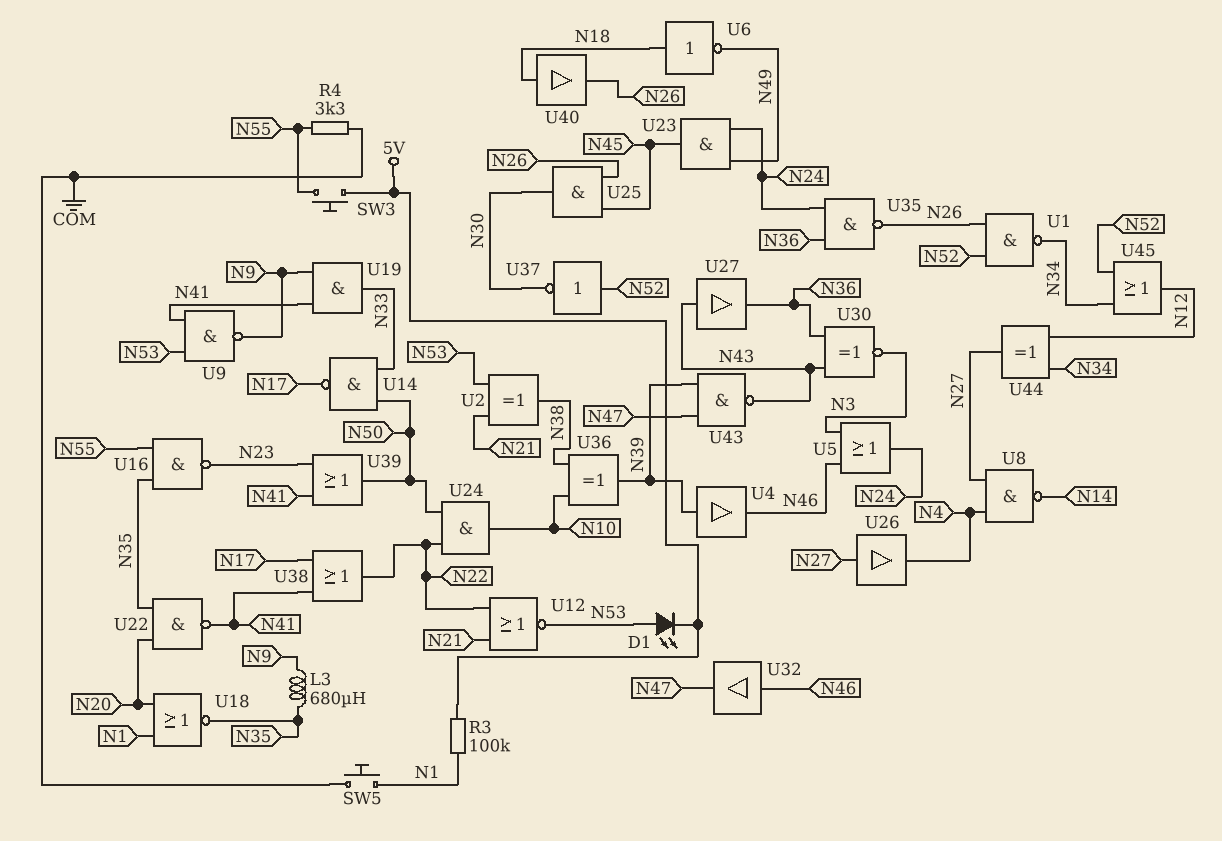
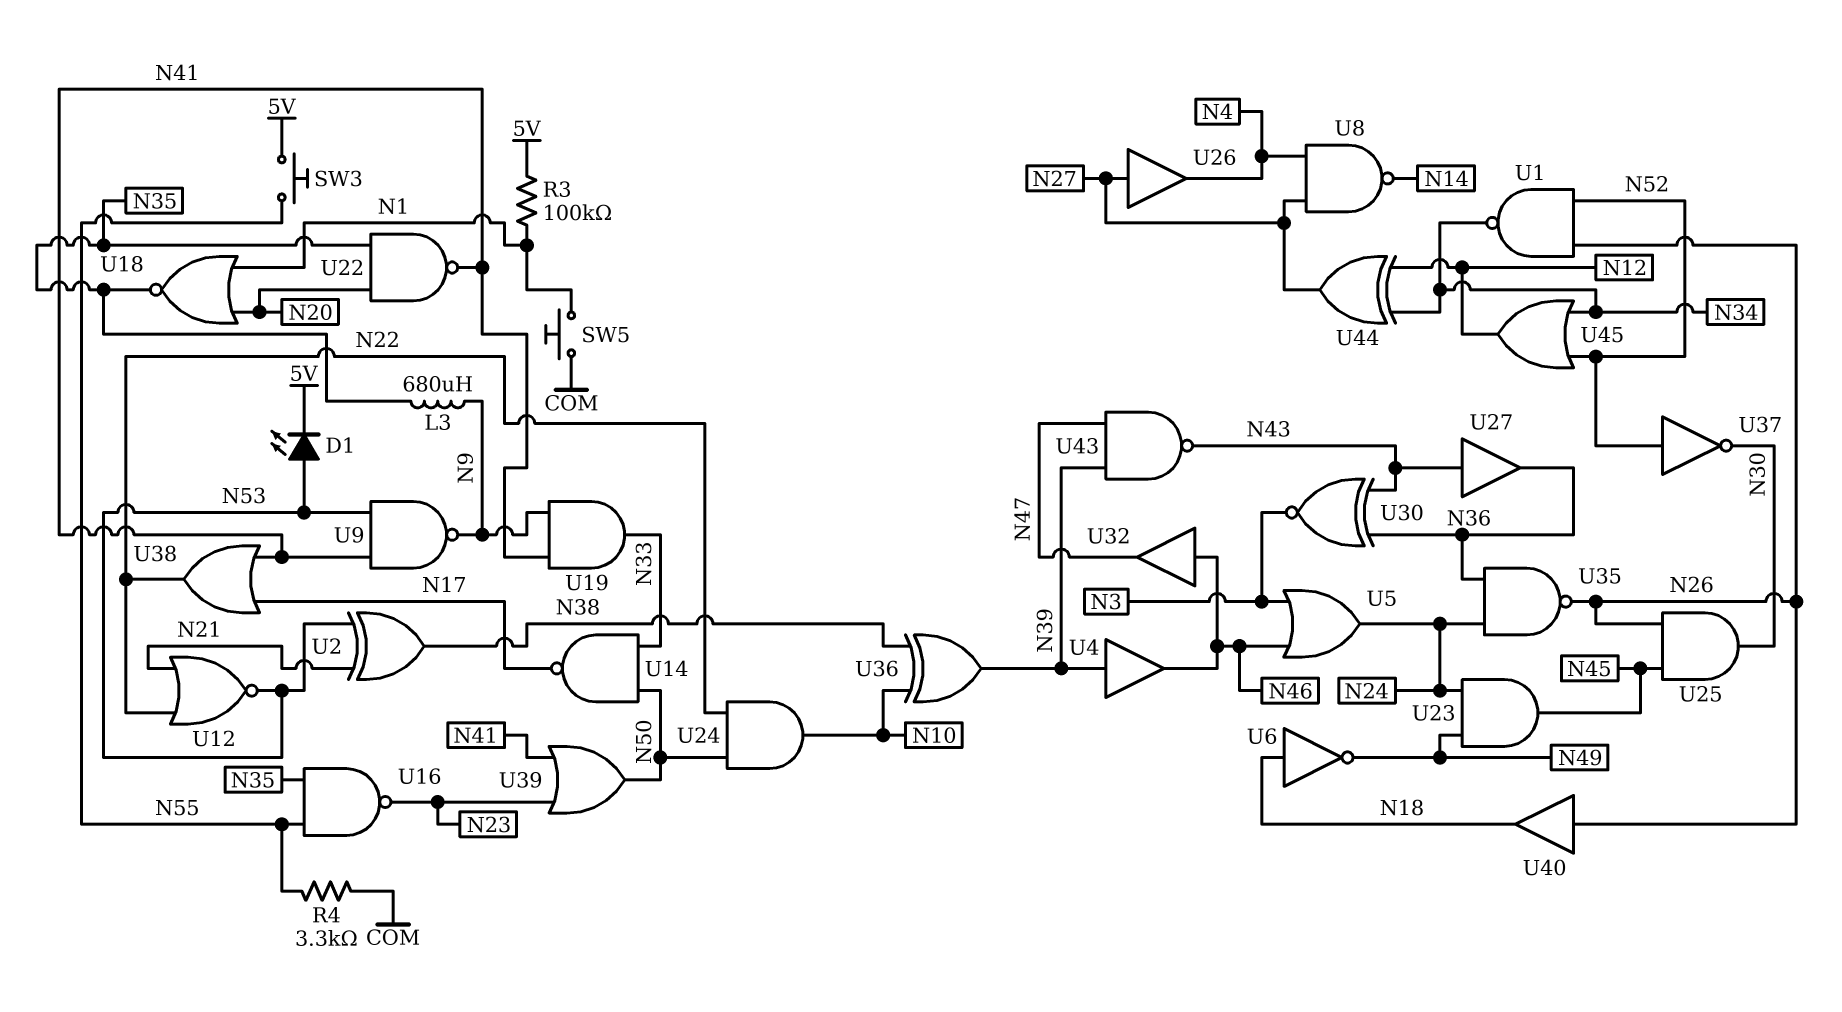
U40: buffer (in N18, out N26) -> buffer (in N26, out N18)

